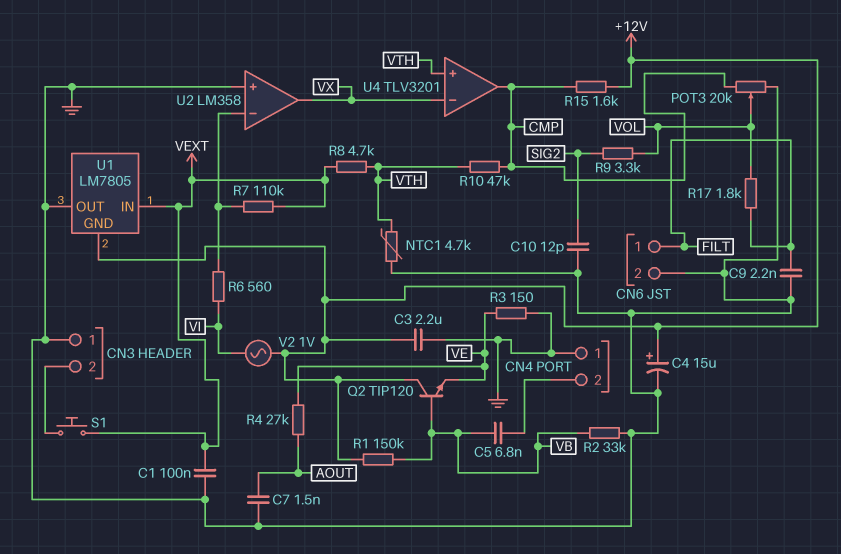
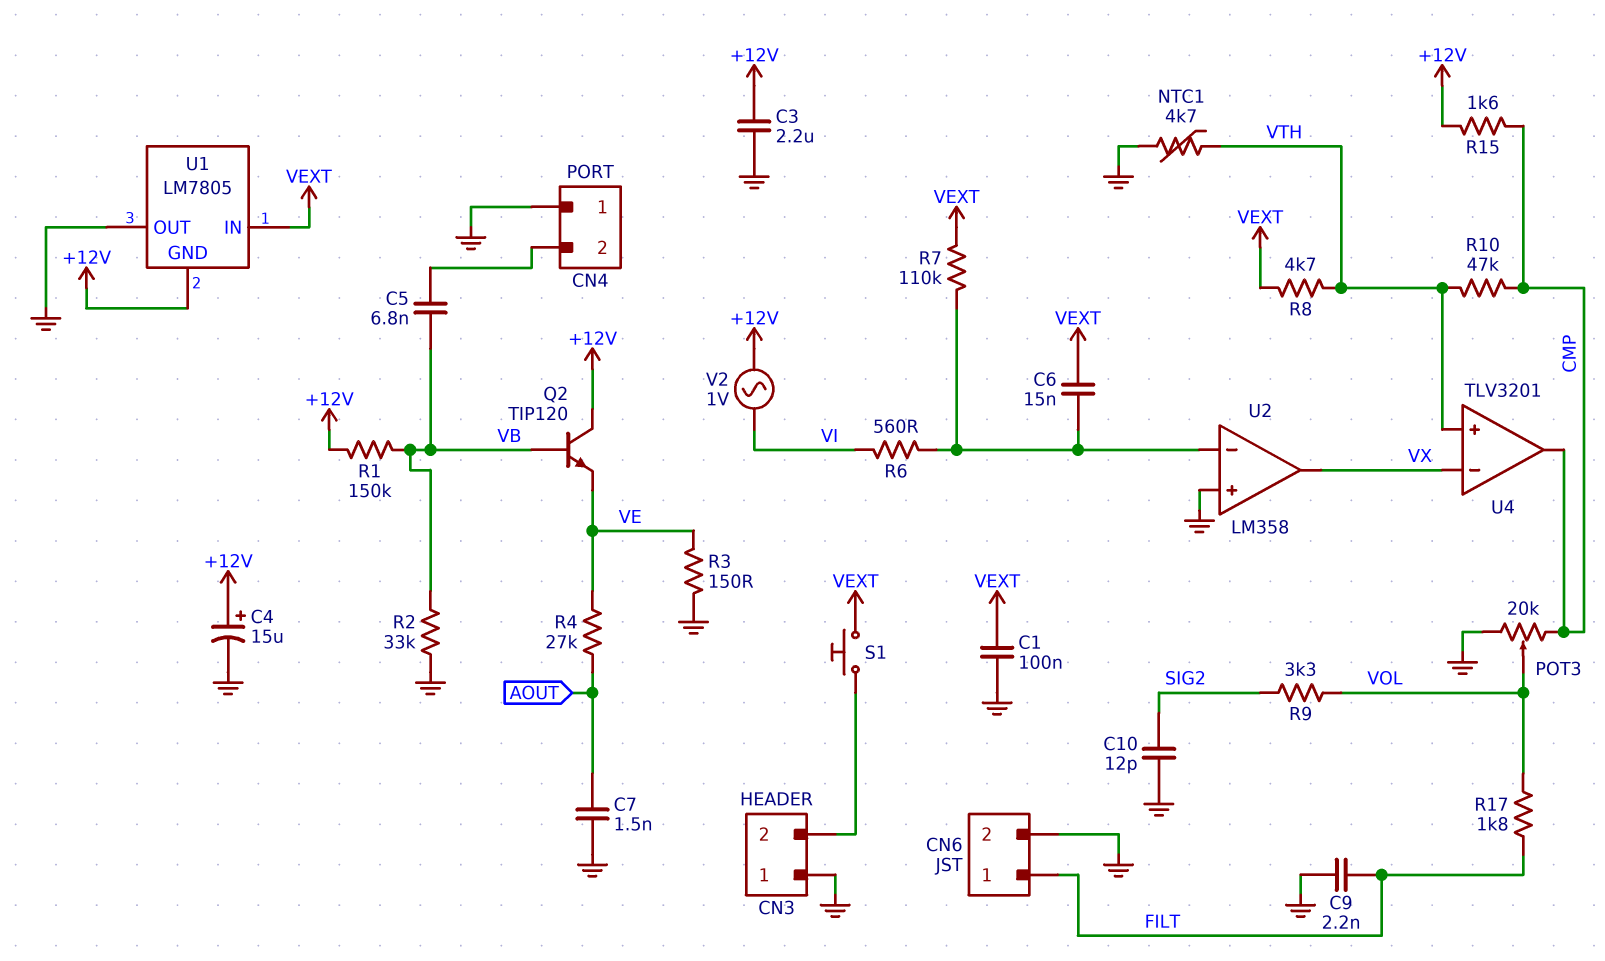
C6: none -> 15nF (U2/in-, VEXT)

